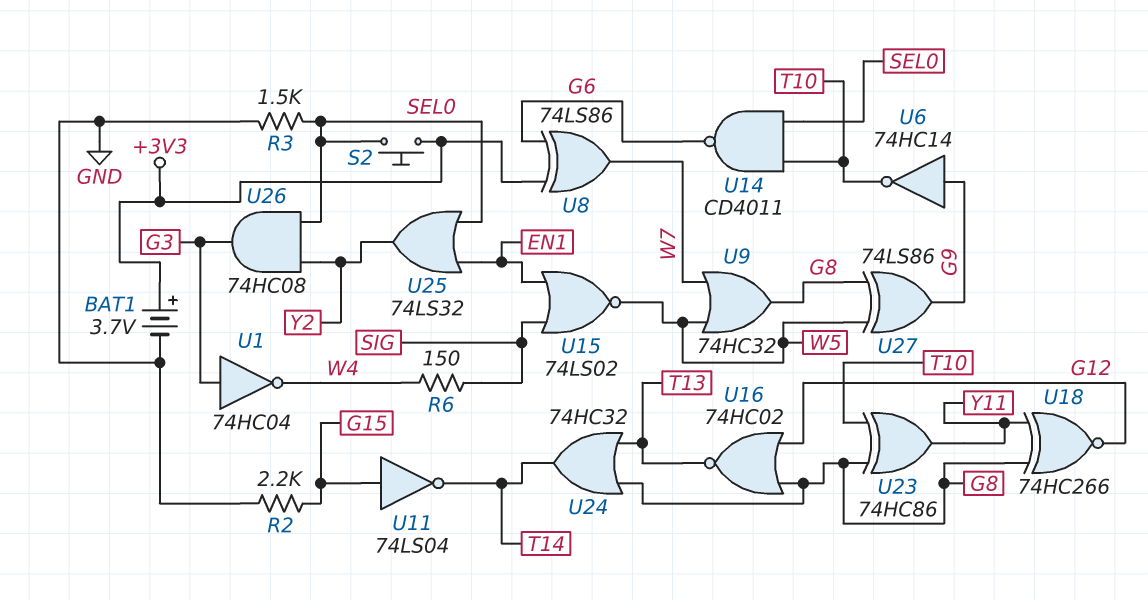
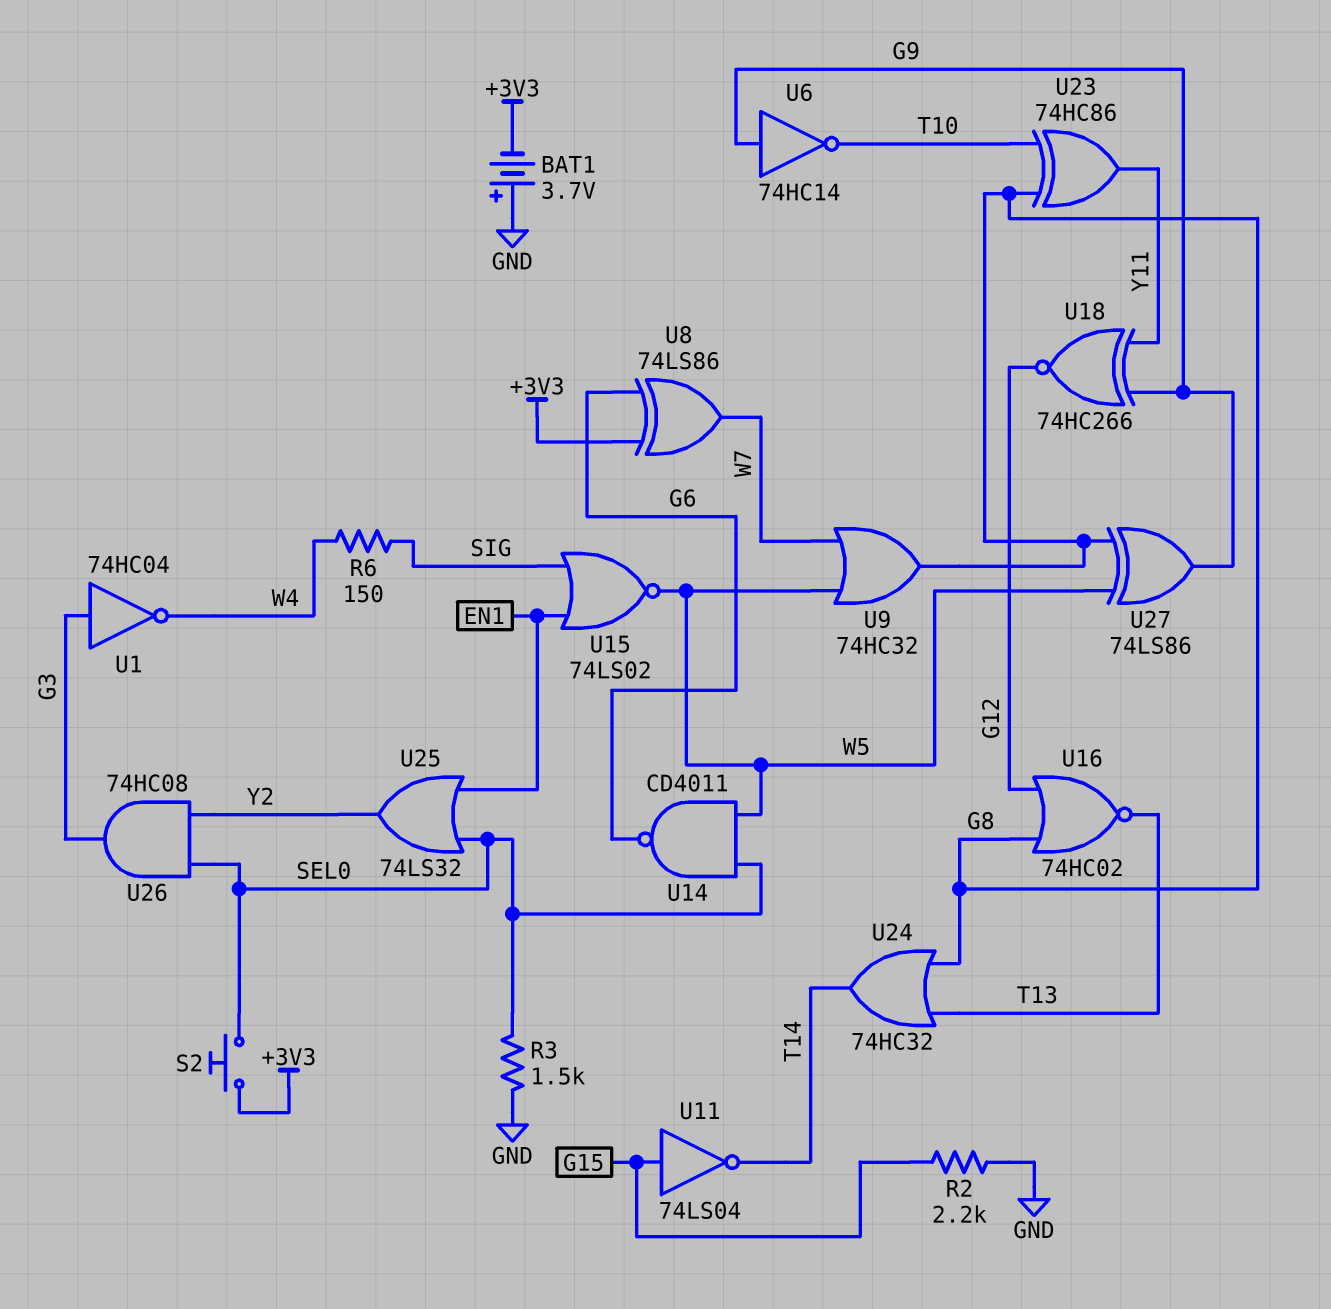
BAT1: 3.7V (plus +3V3, minus GND) -> 3.7V (plus GND, minus +3V3)
U14: NAND CD4011 (in SEL0, in T10, out G6) -> NAND CD4011 (in SEL0, in W5, out G6)
U18: XNOR 74HC266 (in G8, in Y11, out G12) -> XNOR 74HC266 (in G9, in Y11, out G12)

